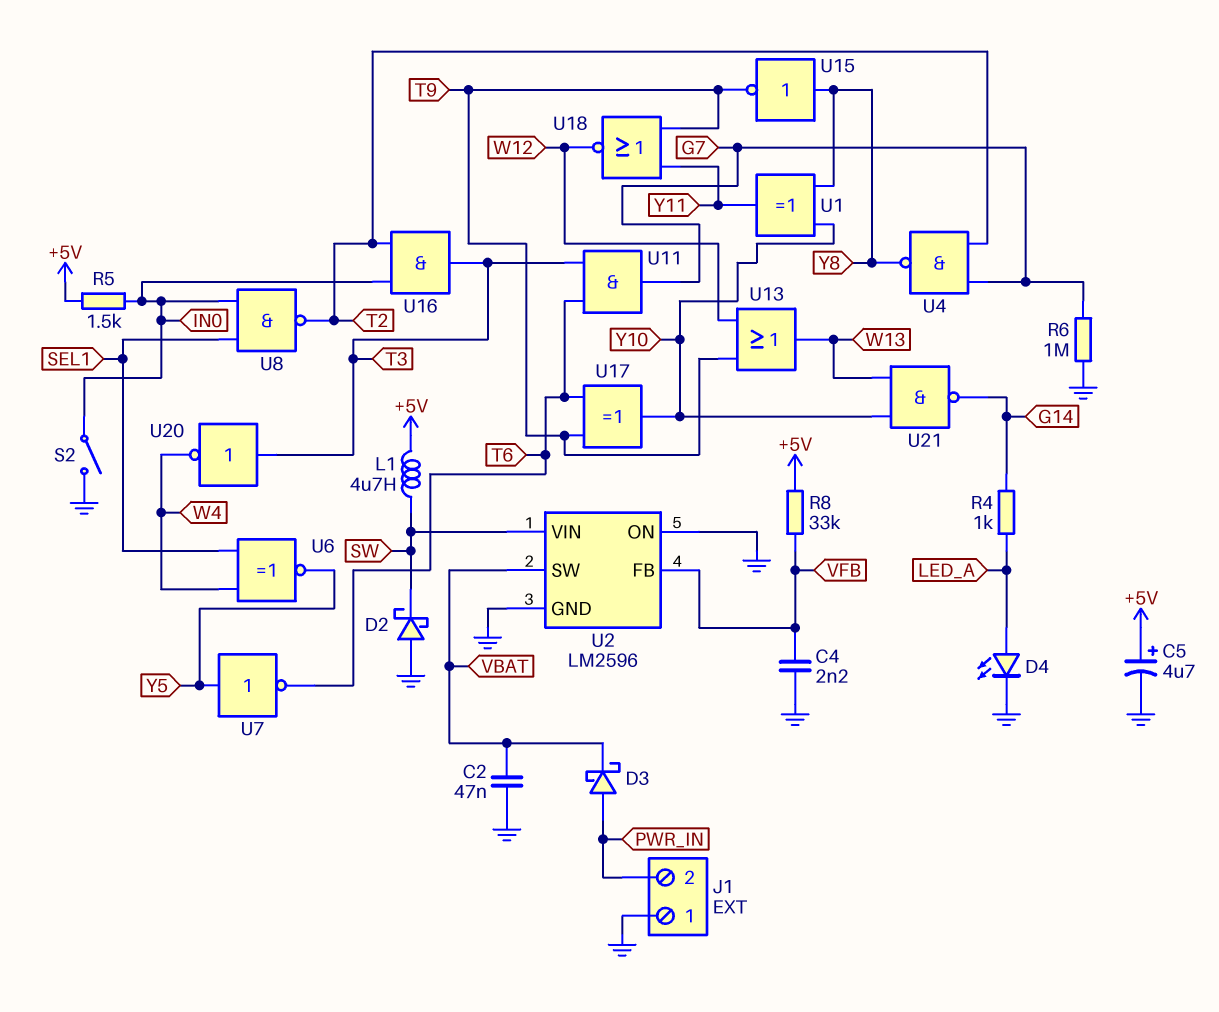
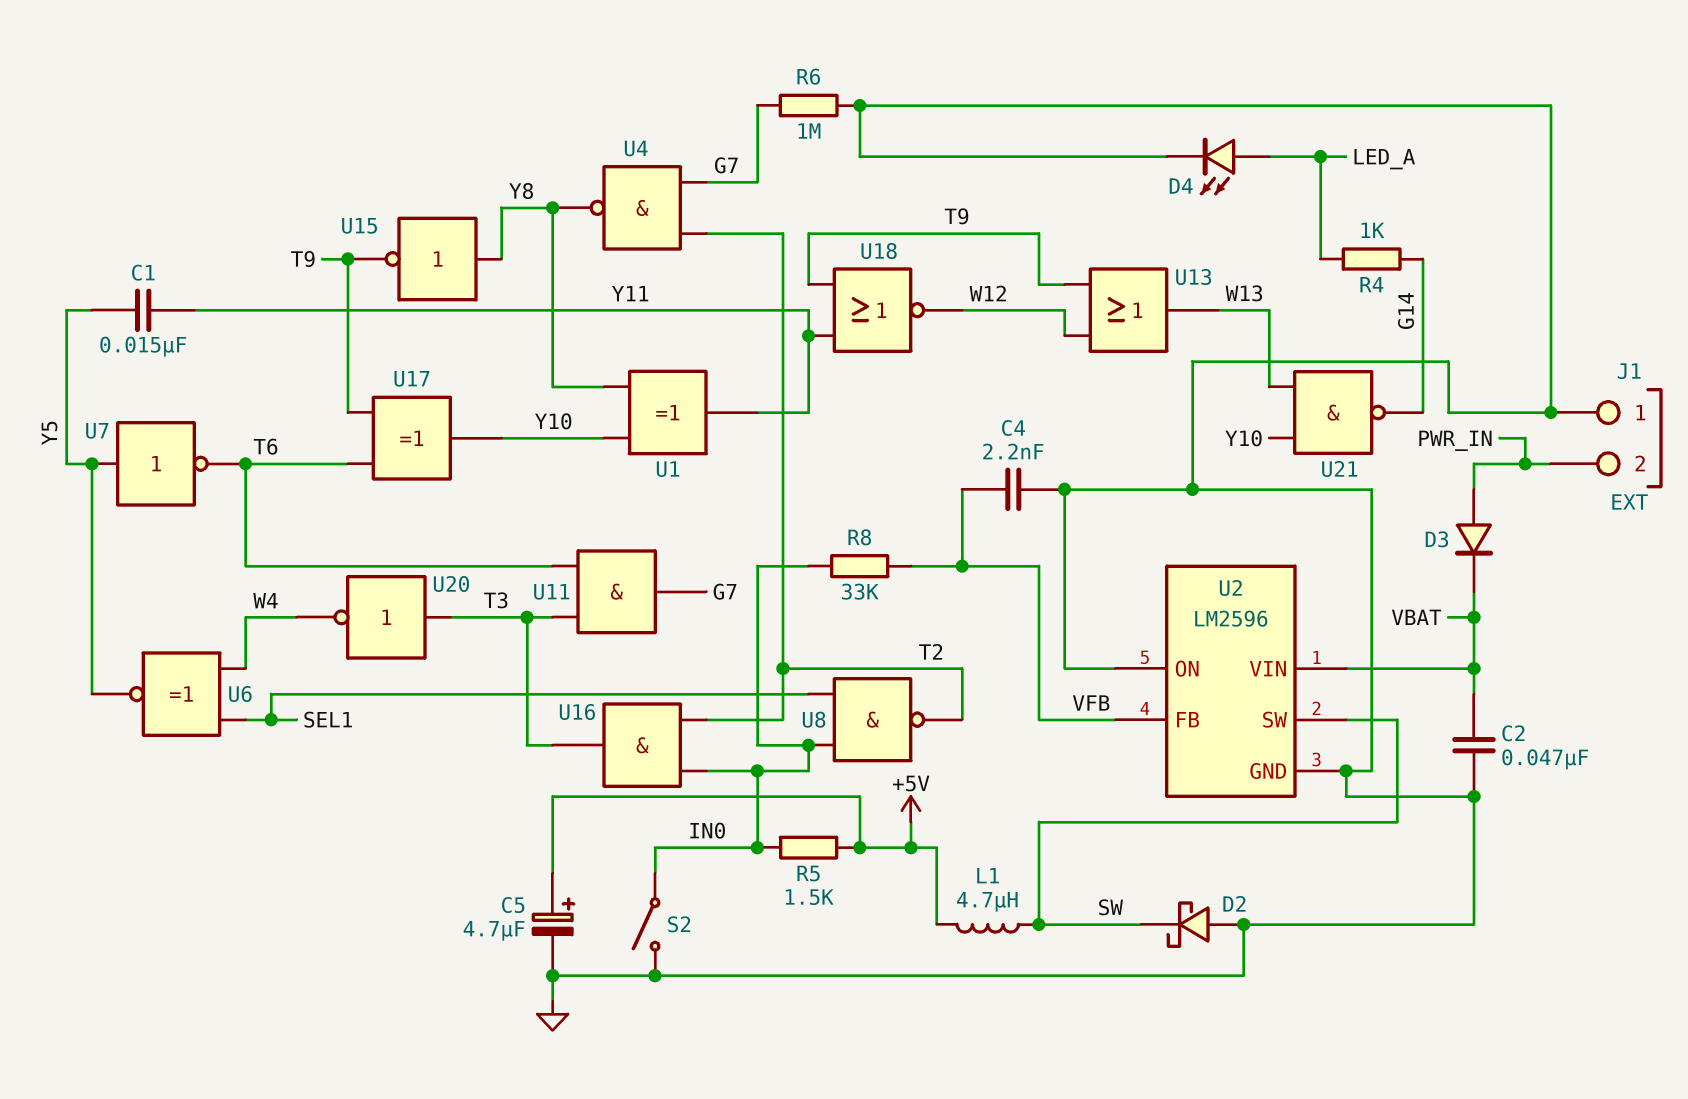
C1: none -> 15nF (Y5, Y11)
D3: schottky (A PWR_IN, K VBAT) -> diode (A PWR_IN, K VBAT)
R8: 33k (+5V, VFB) -> 33k (IN0, VFB)
U2 pin SW: VBAT -> SW
U2 pin VIN: SW -> VBAT

